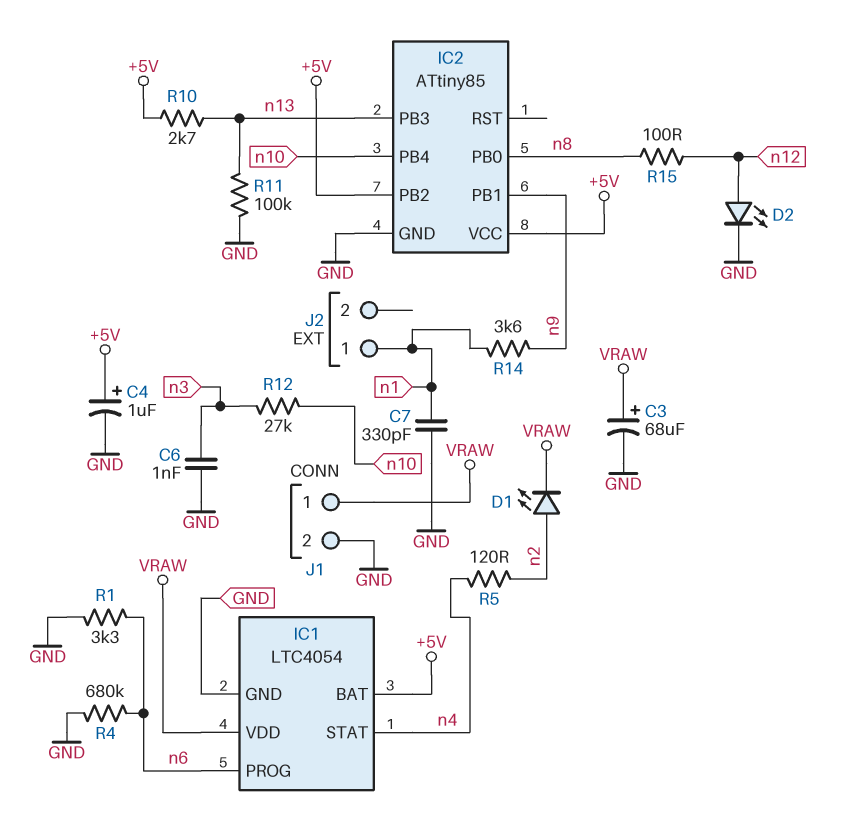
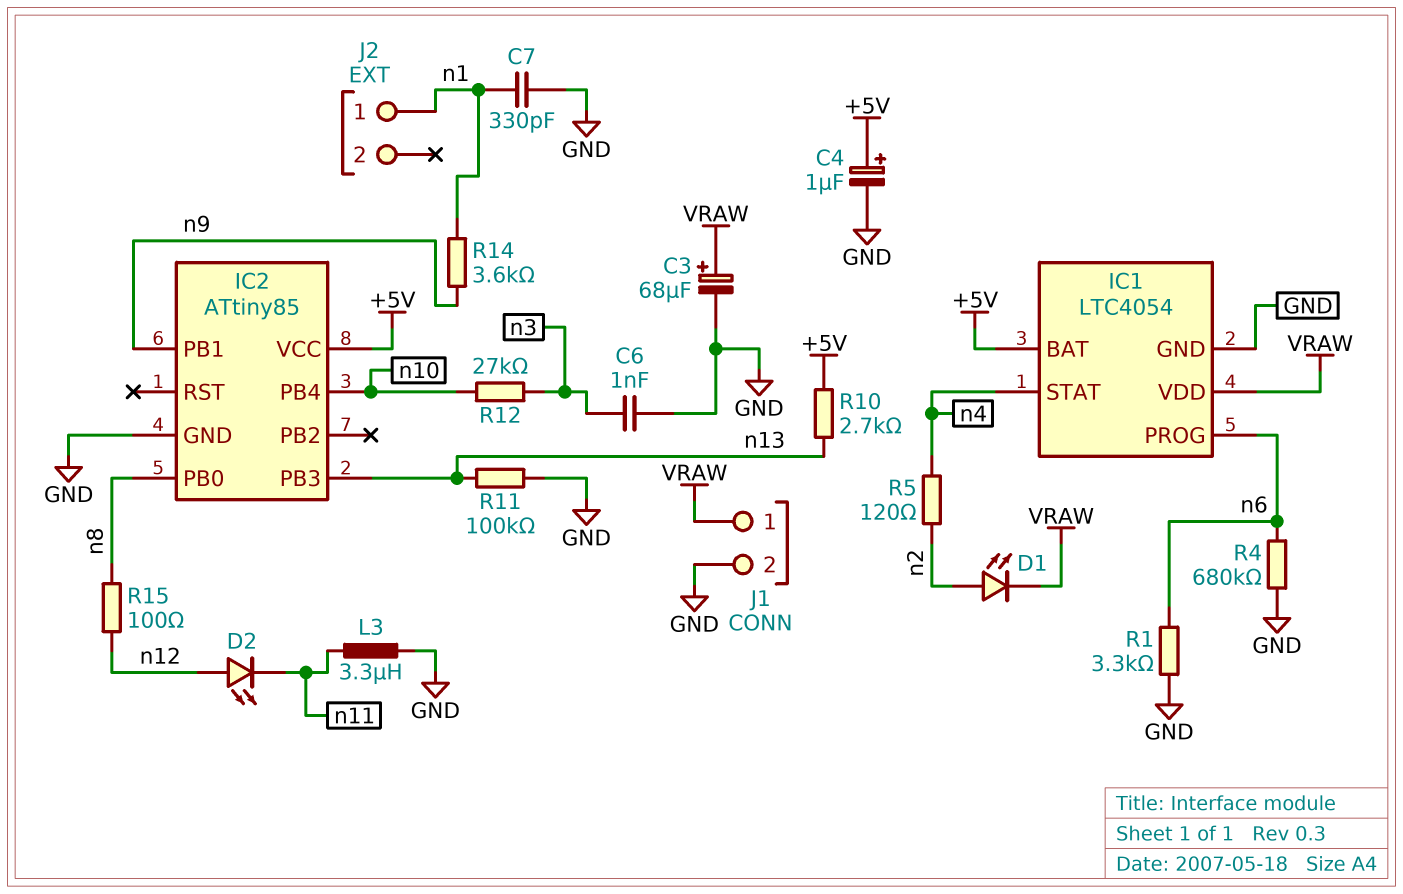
D2: LED (A n12, K GND) -> LED (A n12, K n11)
IC2 pin PB2: +5V -> none
L3: none -> 3.3uH (GND, n11)

